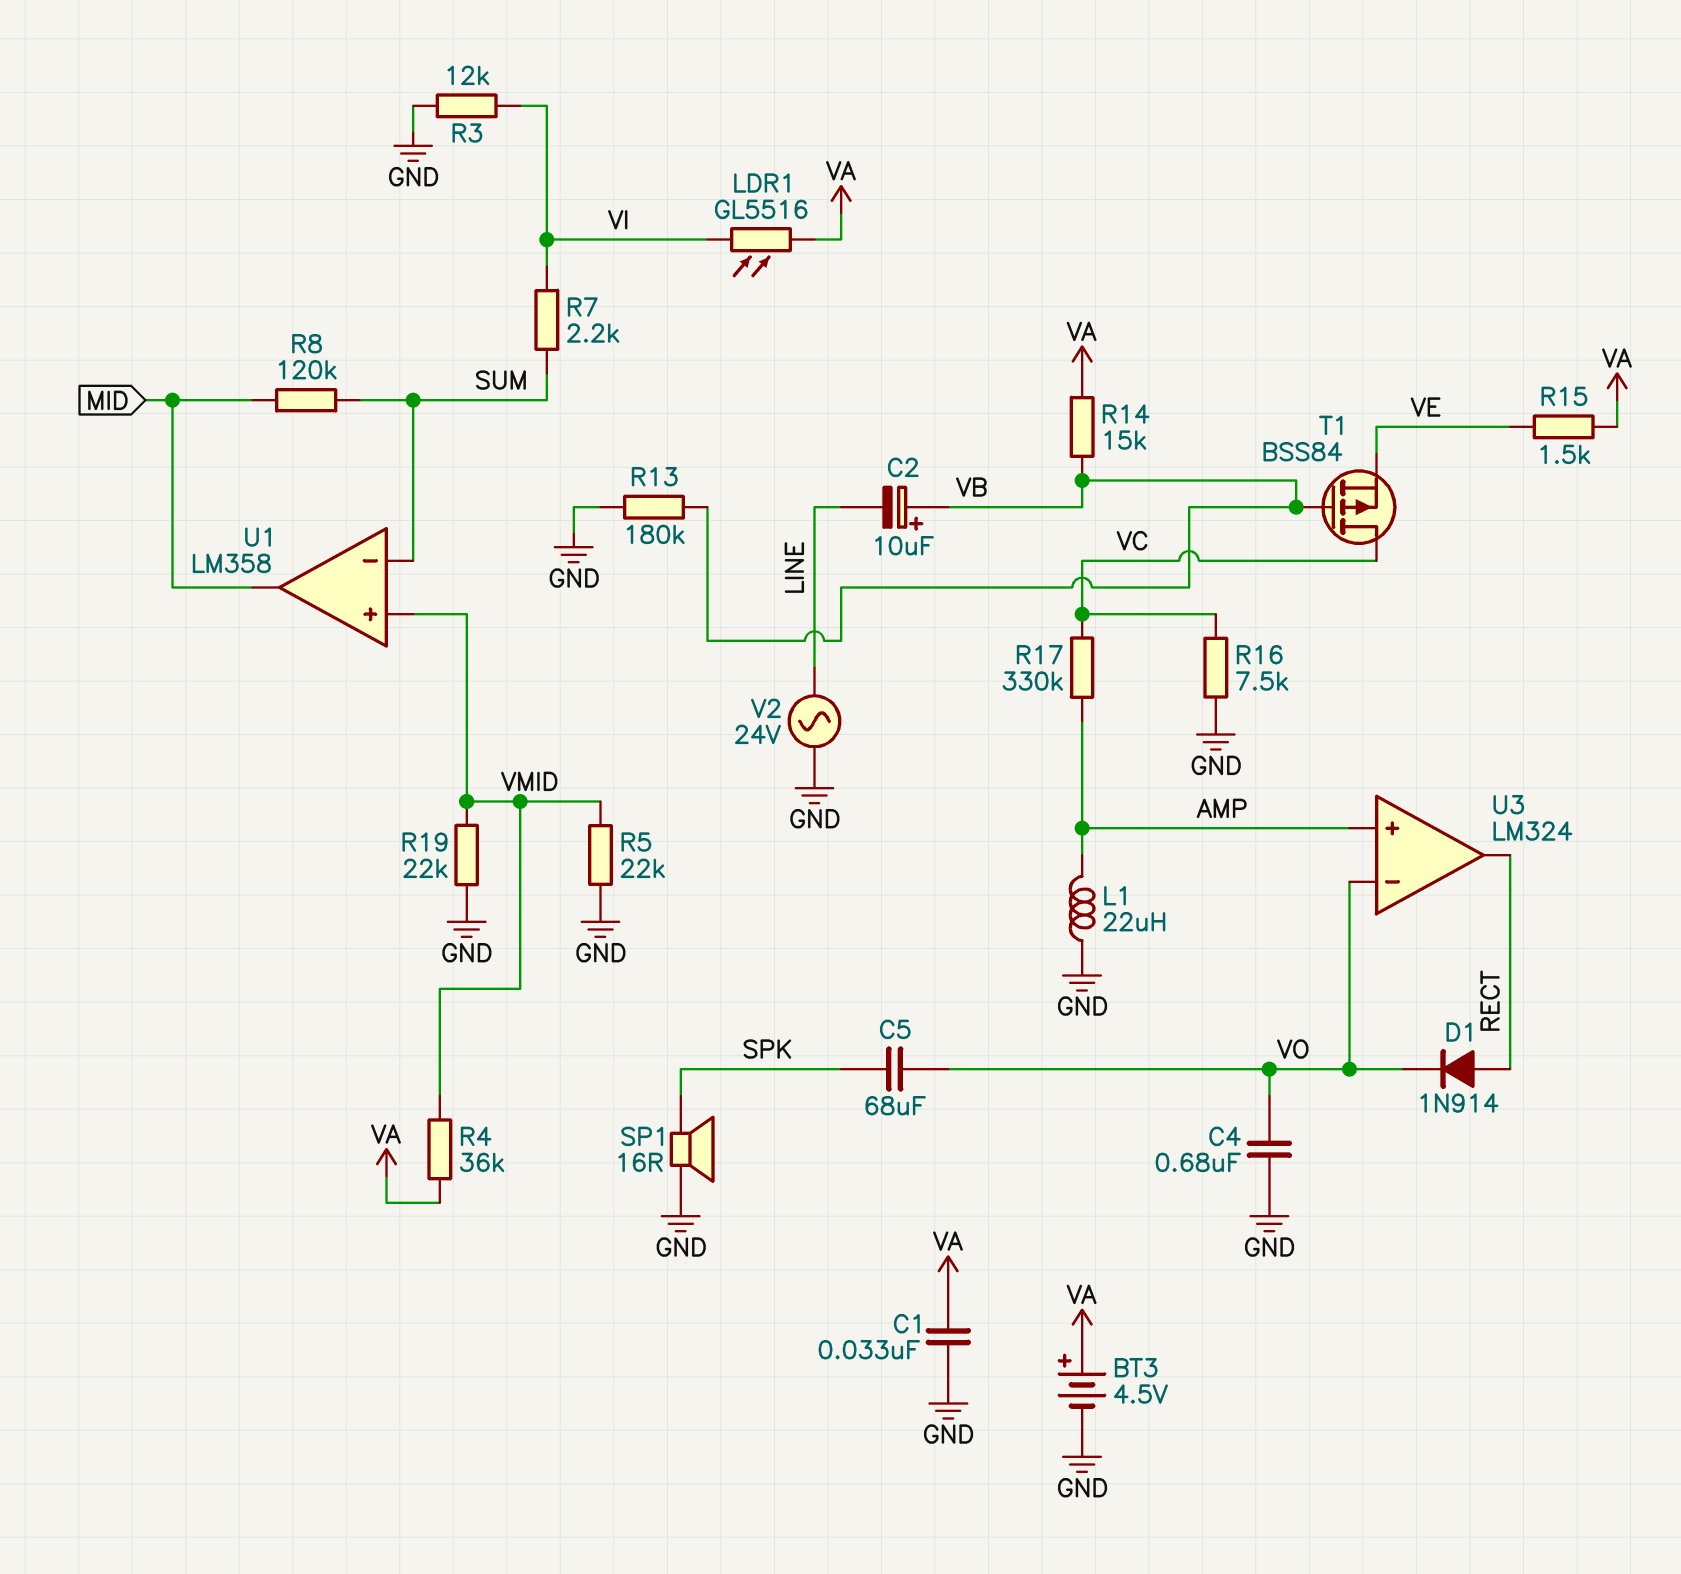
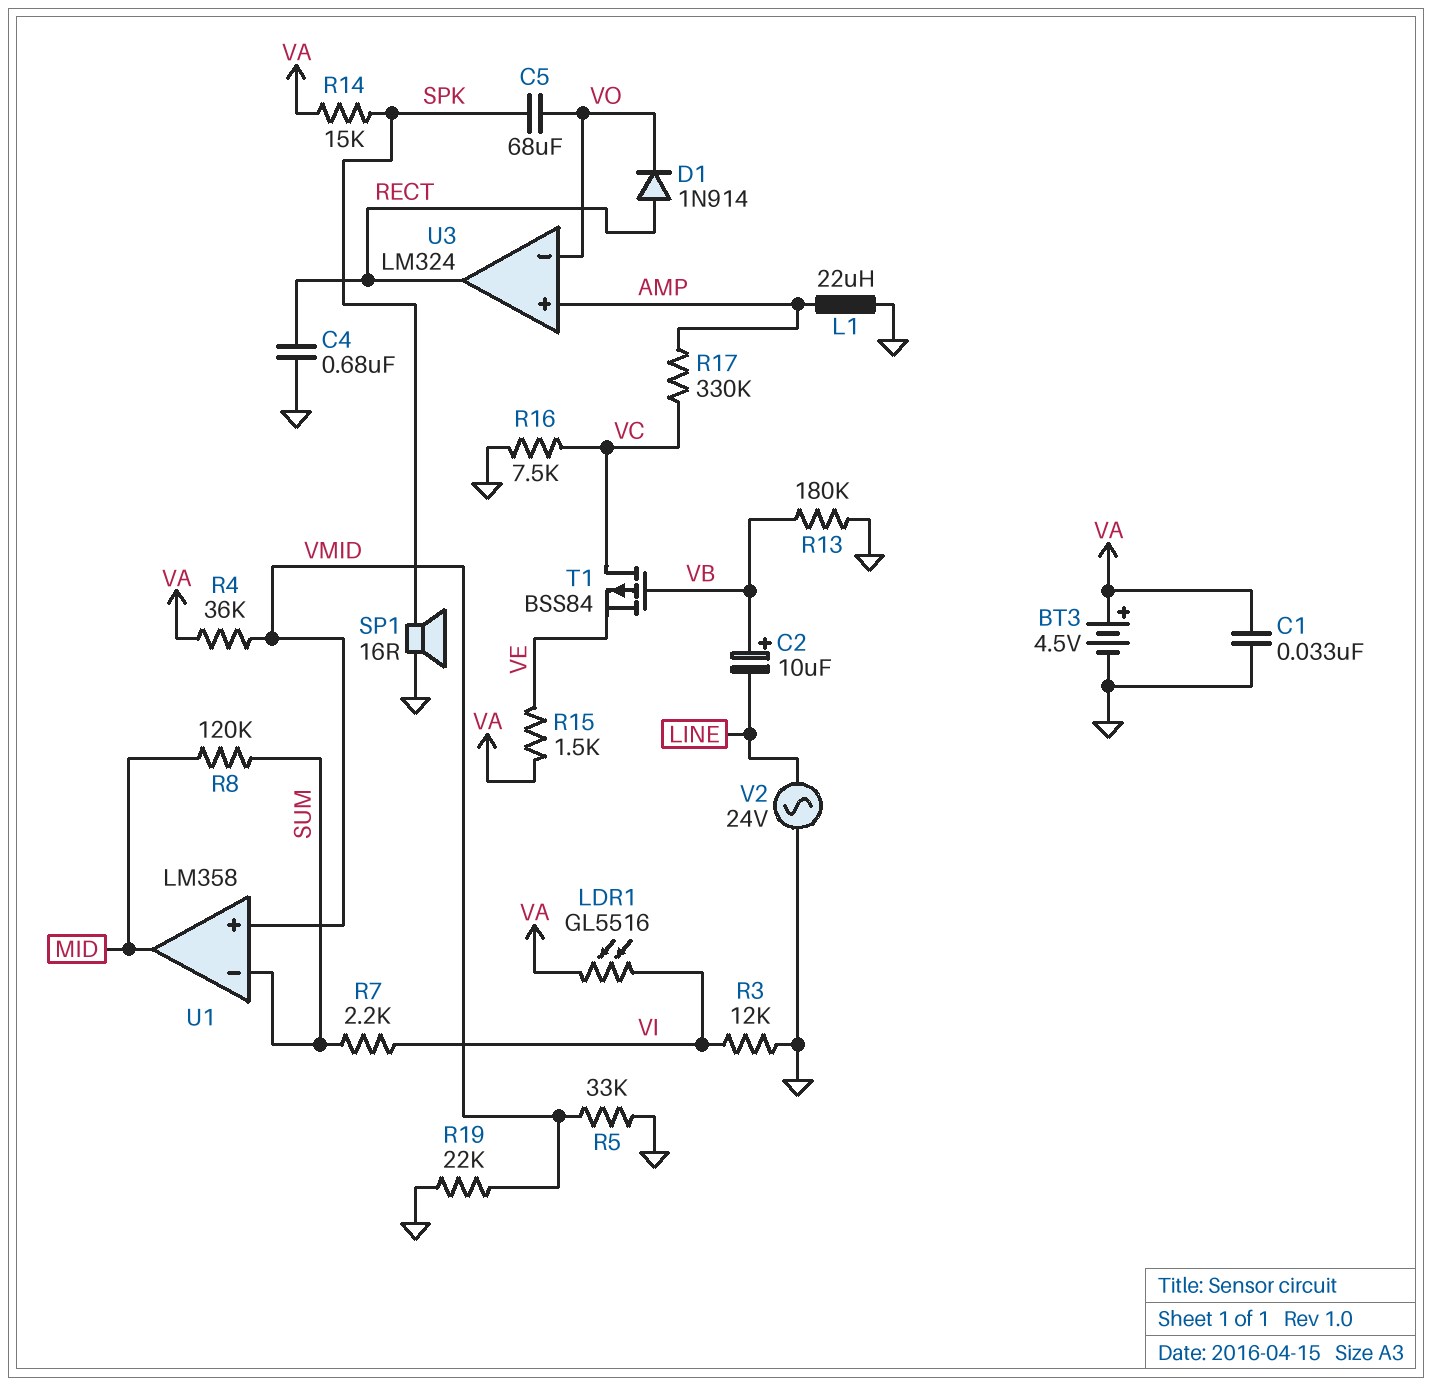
C4: 680nF (GND, VO) -> 680nF (GND, RECT)
R5: 22k (GND, VMID) -> 33k (GND, VMID)
R14: 15k (VA, VB) -> 15k (SPK, VA)

